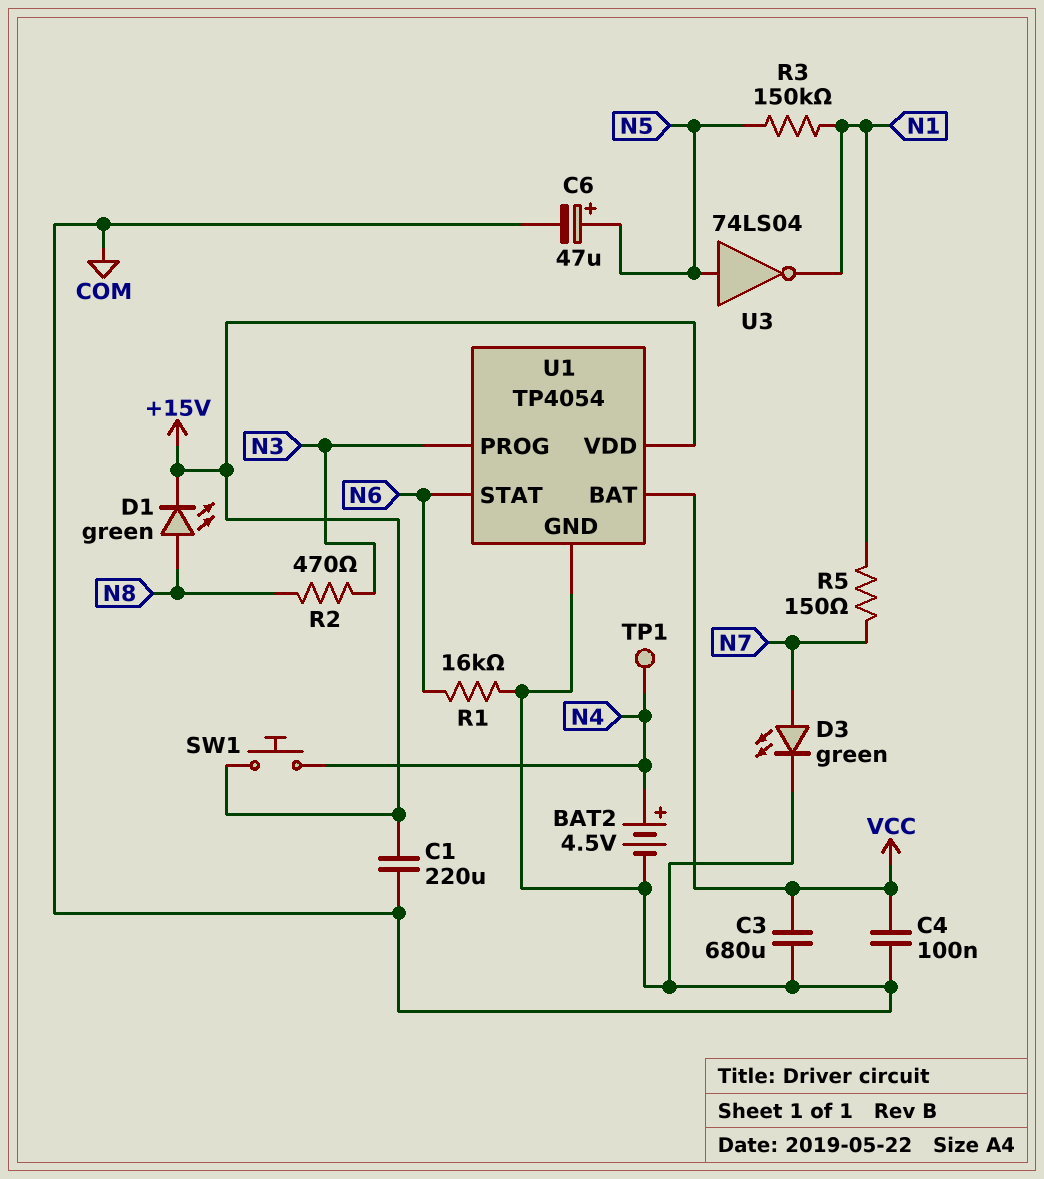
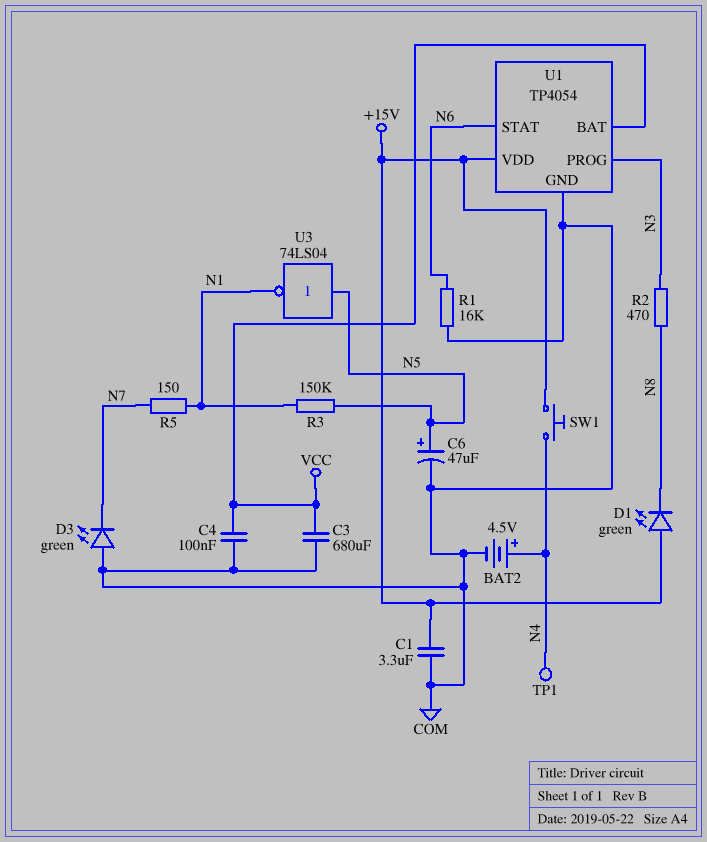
C1: 220uF (+15V, COM) -> 3.3uF (+15V, COM)
D1: LED green (A N8, K +15V) -> LED green (A +15V, K N8)
D3: LED green (A N7, K COM) -> LED green (A COM, K N7)

